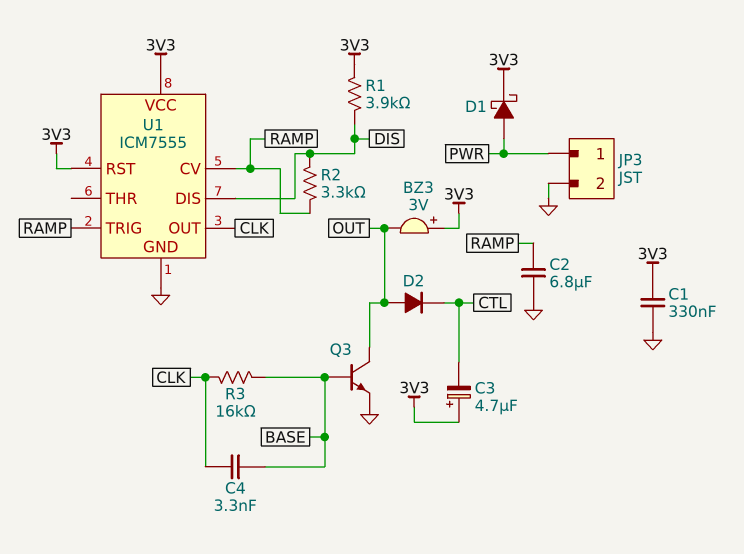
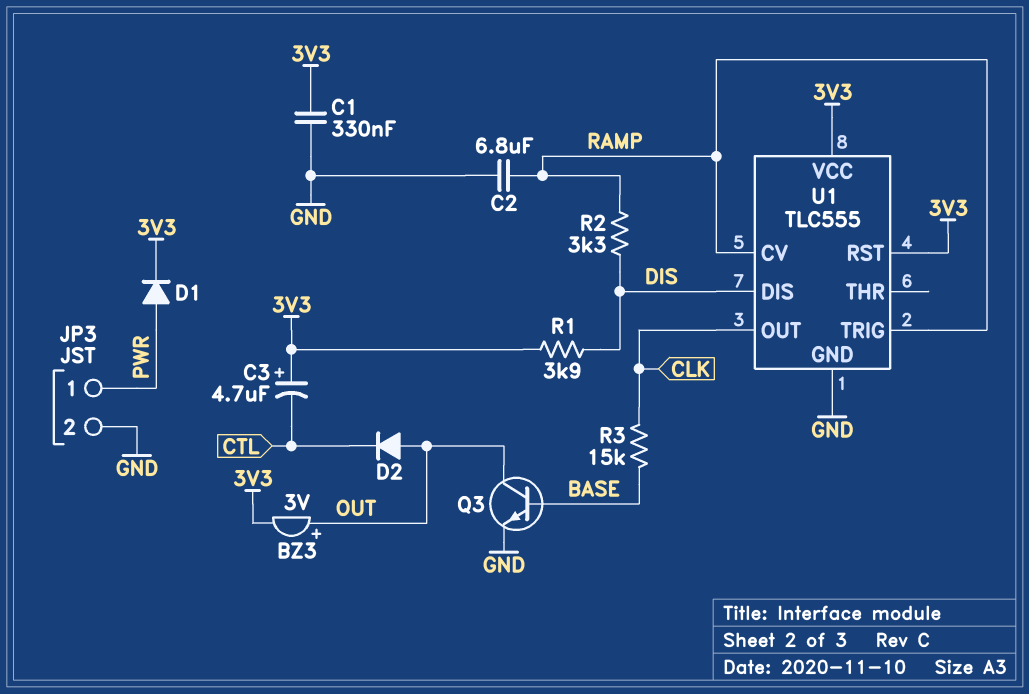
BZ3: buzzer 3V (plus 3V3, minus OUT) -> buzzer 3V (plus OUT, minus 3V3)
C4: 3.3nF (BASE, CLK) -> none
D1: schottky (A PWR, K 3V3) -> diode (A PWR, K 3V3)
R3: 16k (BASE, CLK) -> 15k (BASE, CLK)
U1: ICM7555 -> TLC555

